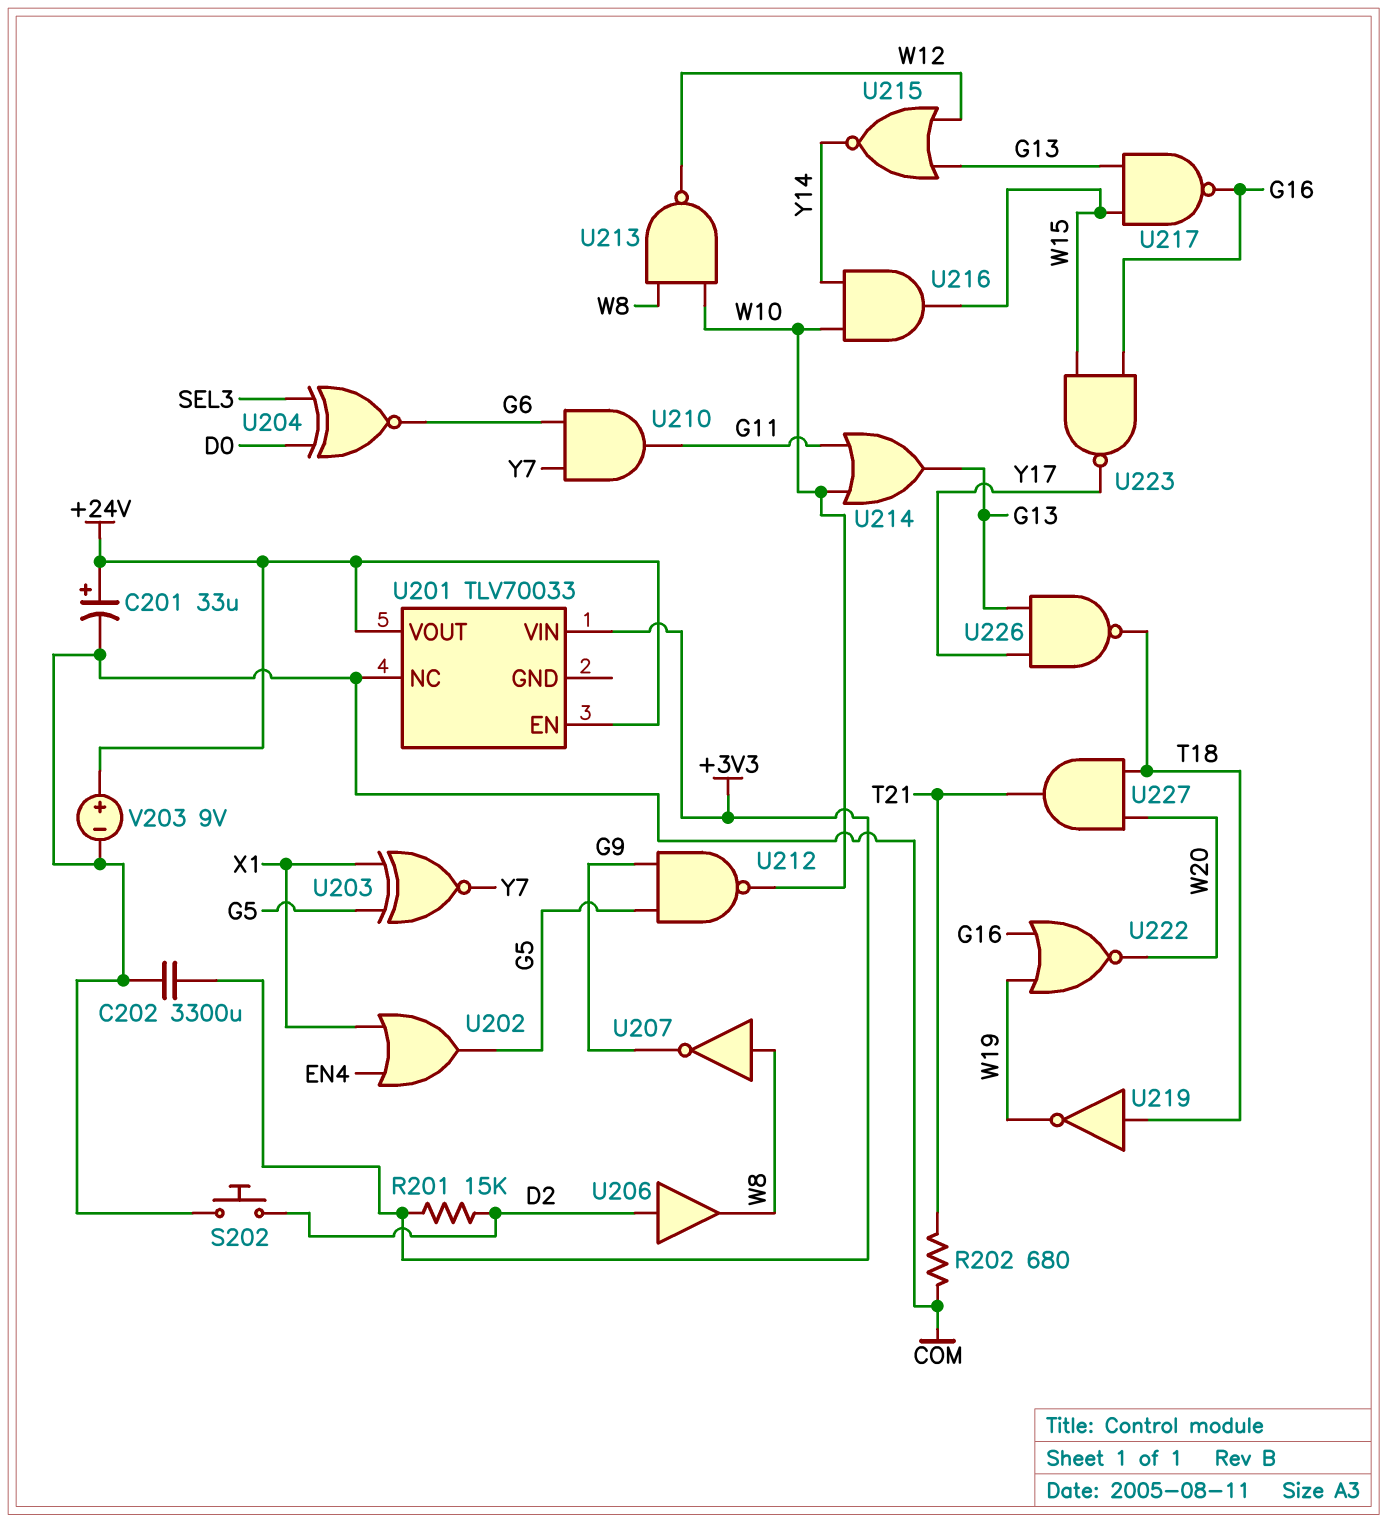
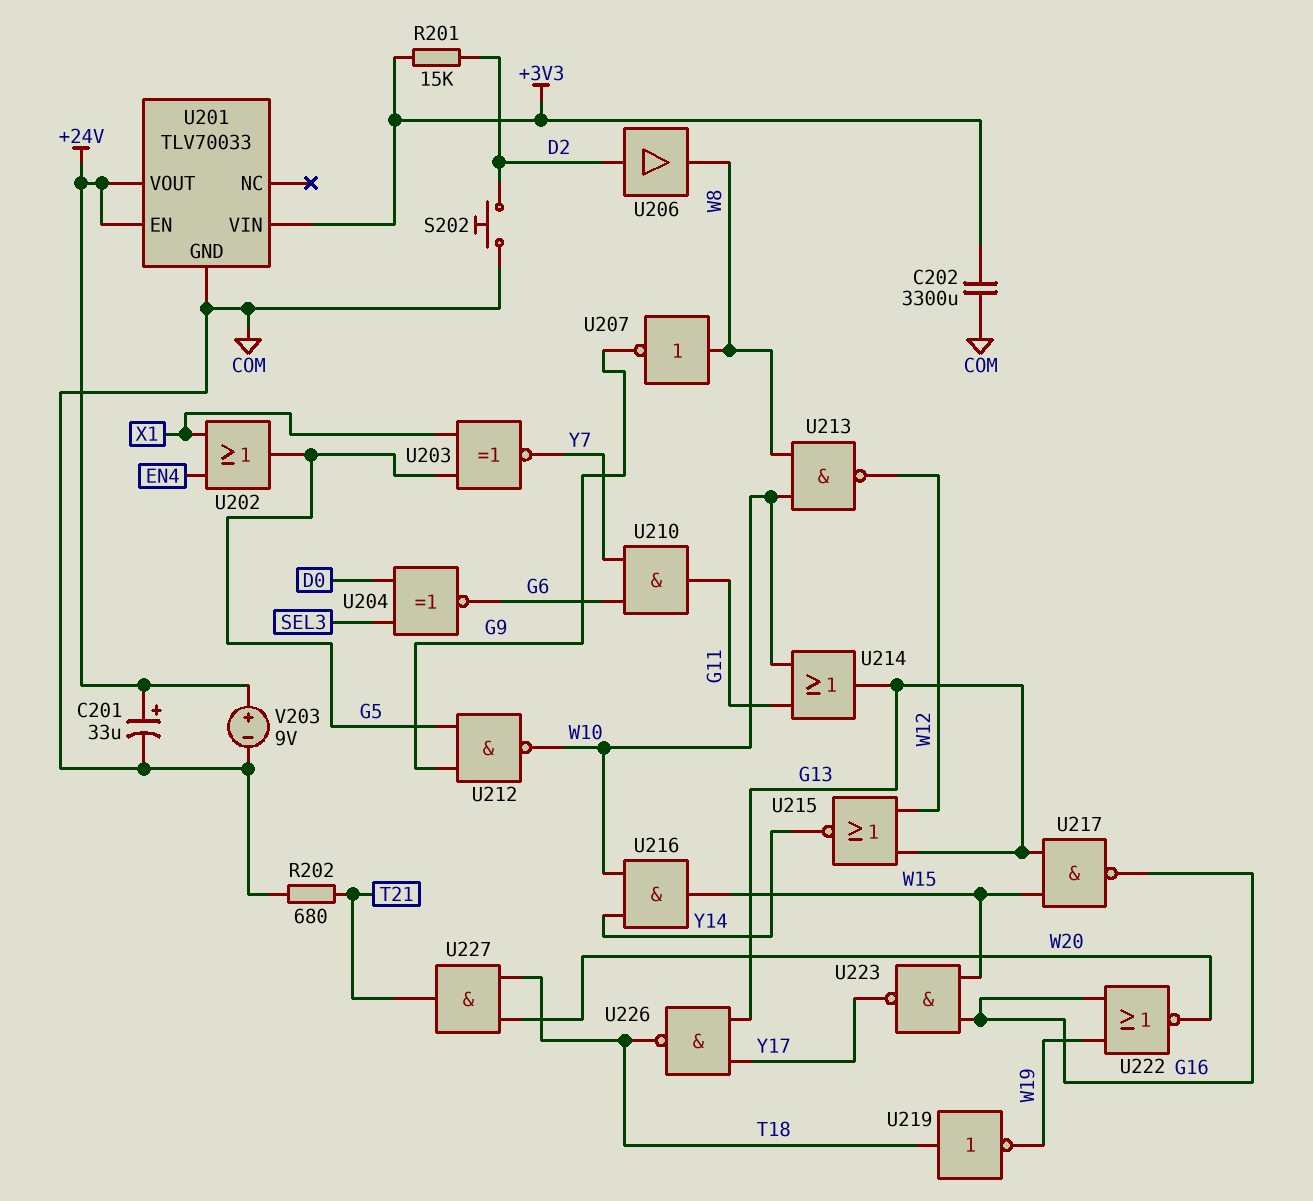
U201 pin GND: none -> COM
U201 pin NC: COM -> none

